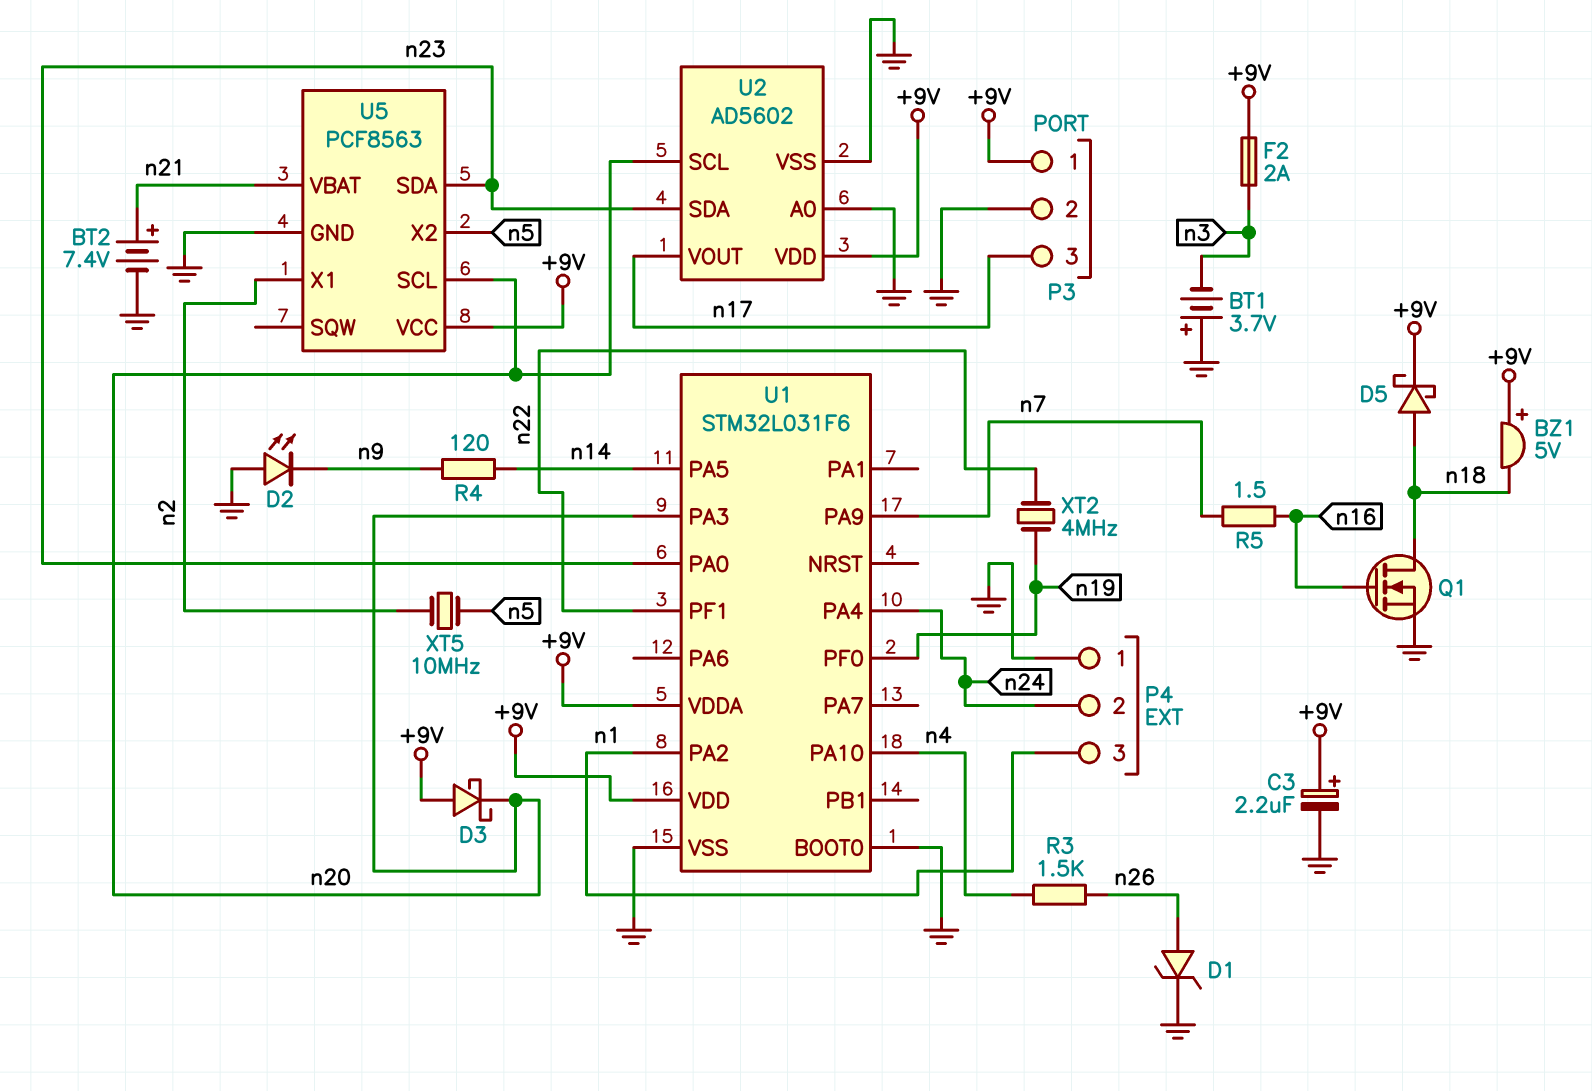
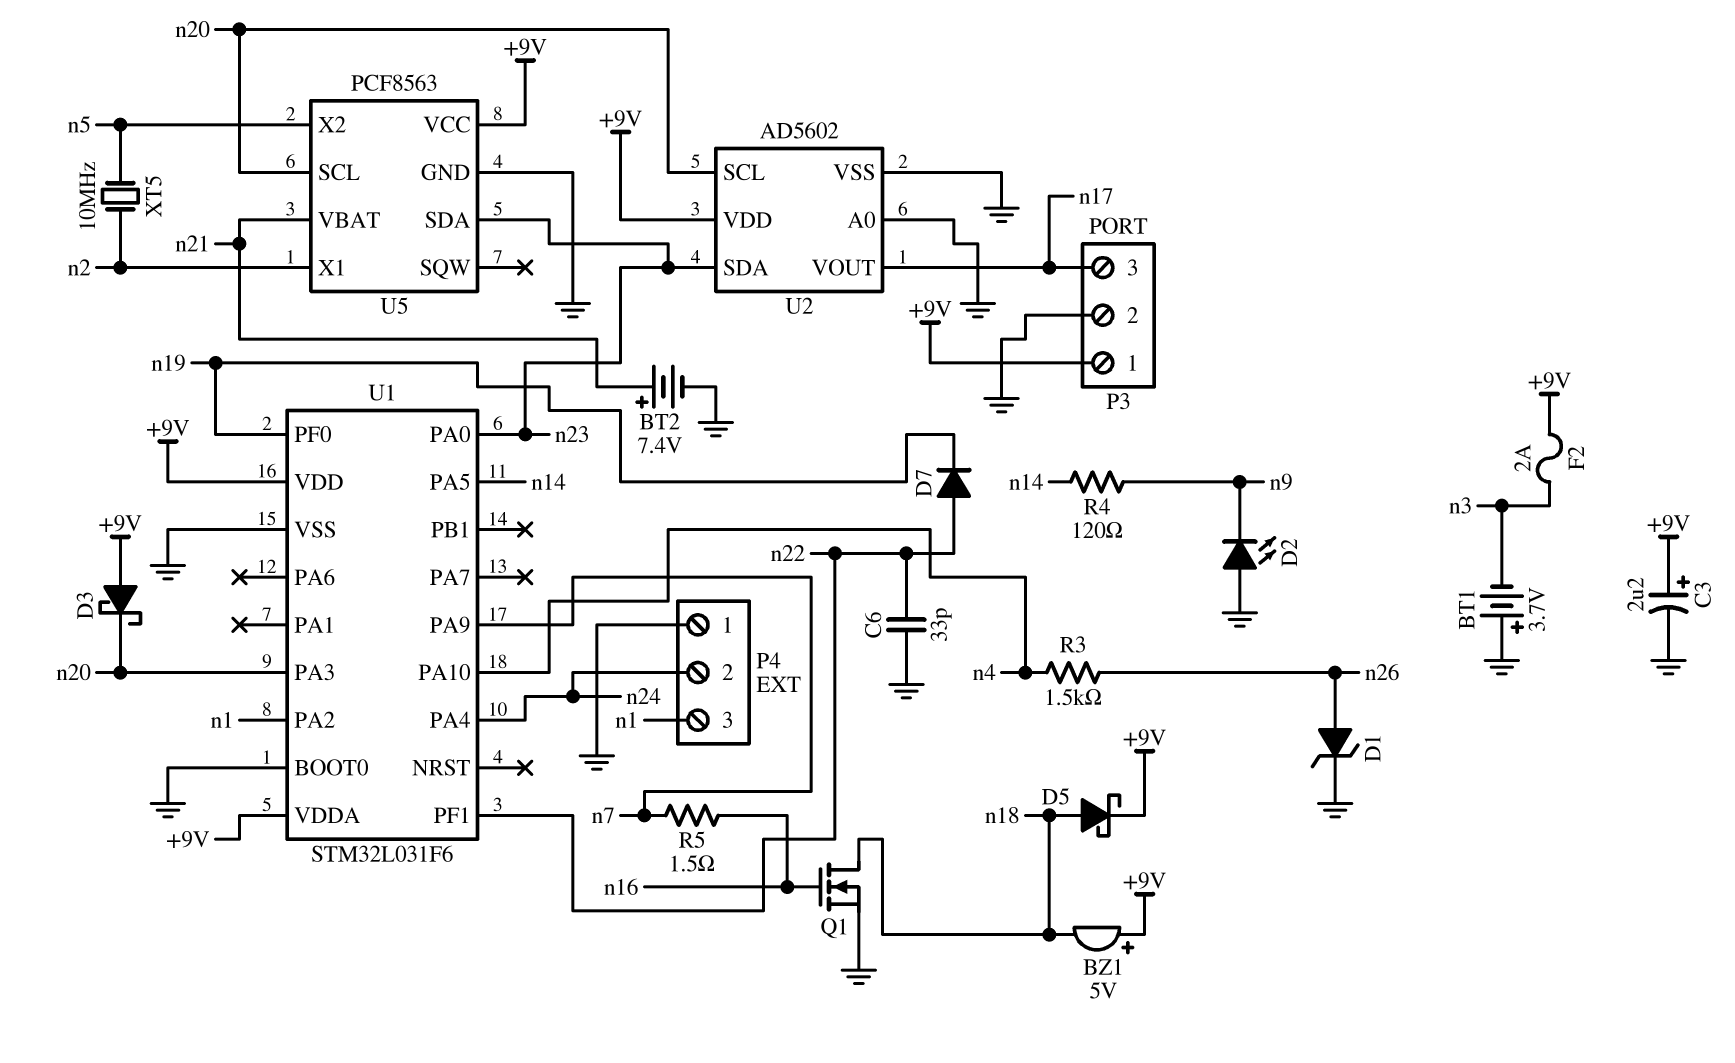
C6: none -> 33pF (GND, n22)
D7: none -> diode (A n22, K n19)
XT2: 4MHz (n19, n22) -> none

